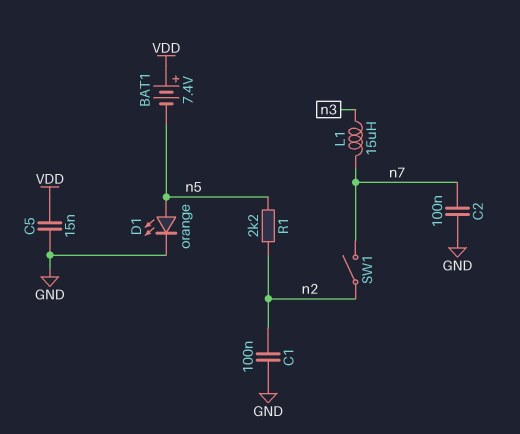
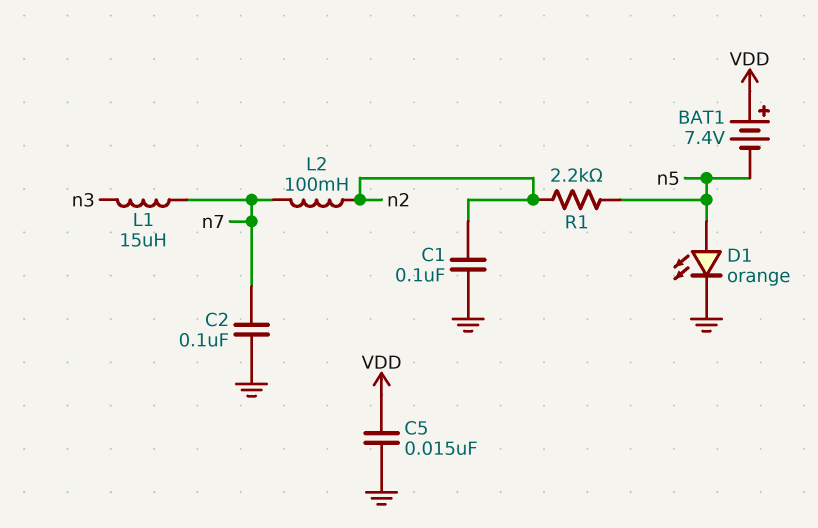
L2: none -> 100mH (n2, n7)
SW1: switch (n2, n7) -> none

